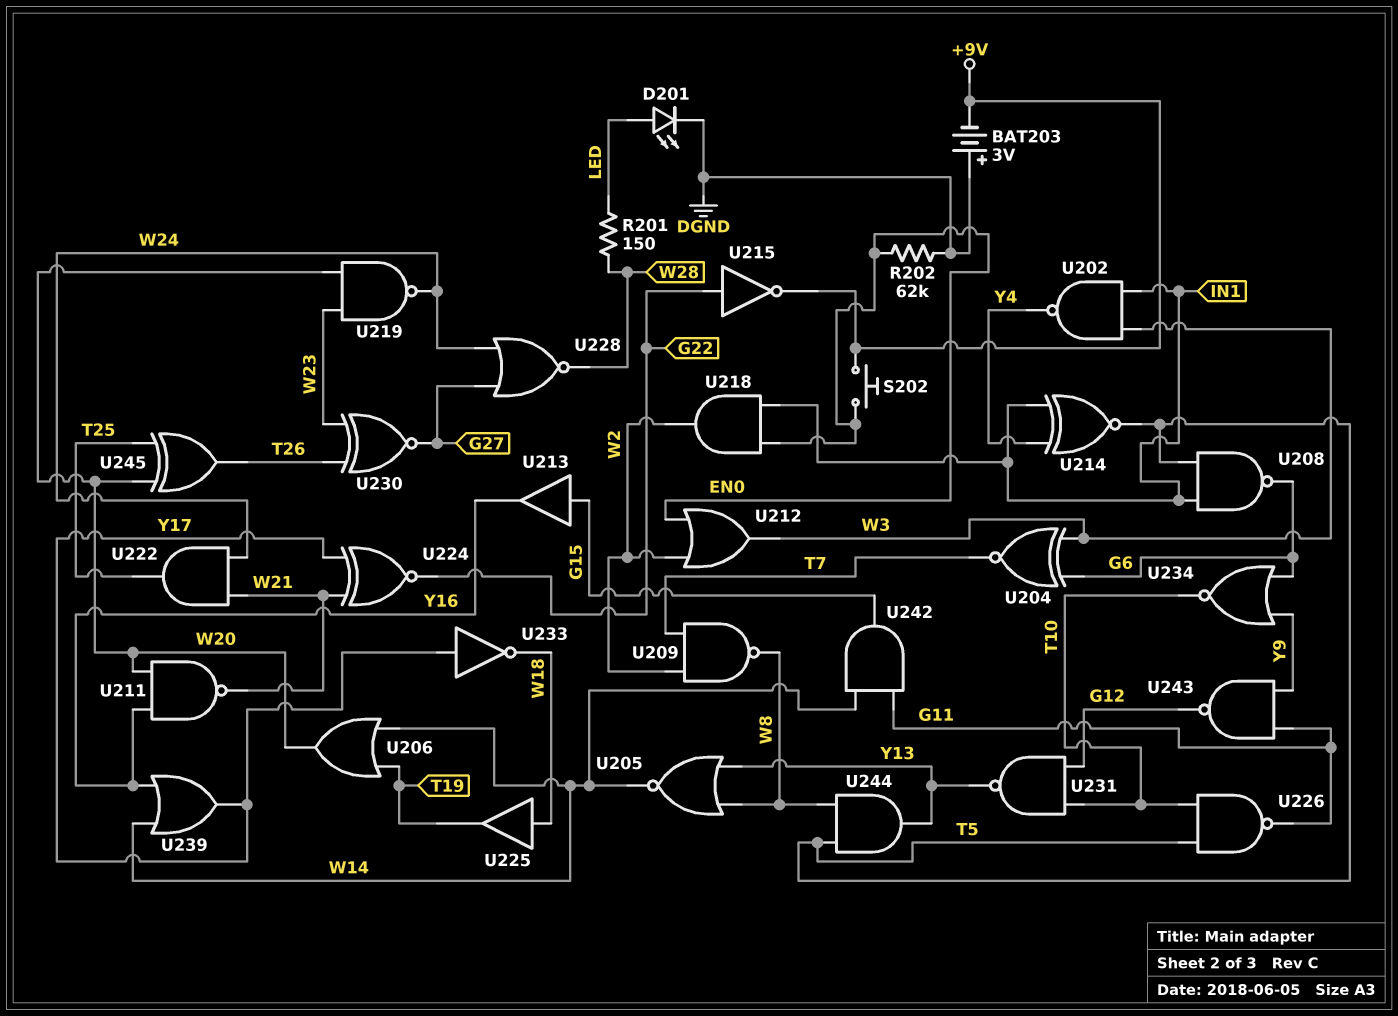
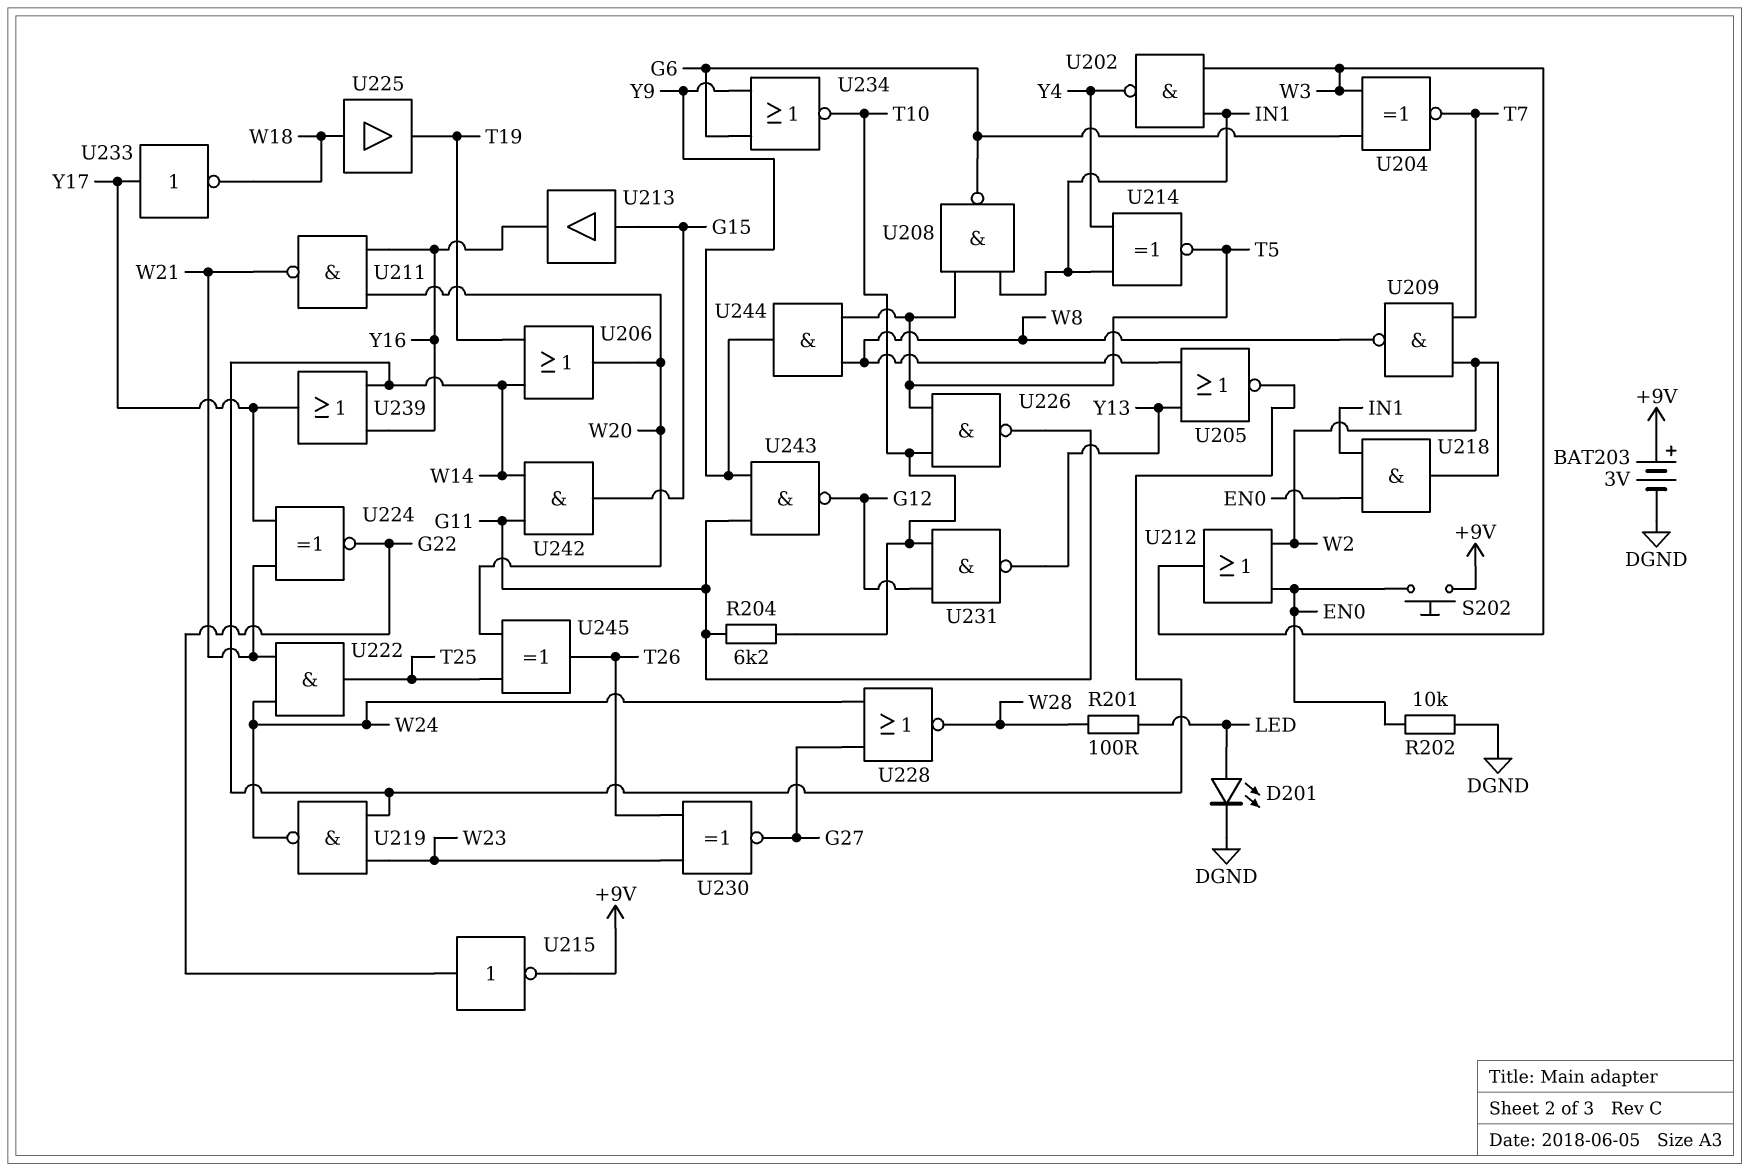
BAT203: 3V (plus DGND, minus +9V) -> 3V (plus +9V, minus DGND)
R201: 150 (LED, W28) -> 100 (LED, W28)
R202: 62k (DGND, EN0) -> 10k (DGND, EN0)
R204: none -> 6.2k (G11, T10)
U219: NAND (in W20, in W23, out W24) -> NAND (in W14, in W23, out W24)
U244: AND (in T5, in W8, out Y13) -> AND (in T5, in W8, out Y9)

